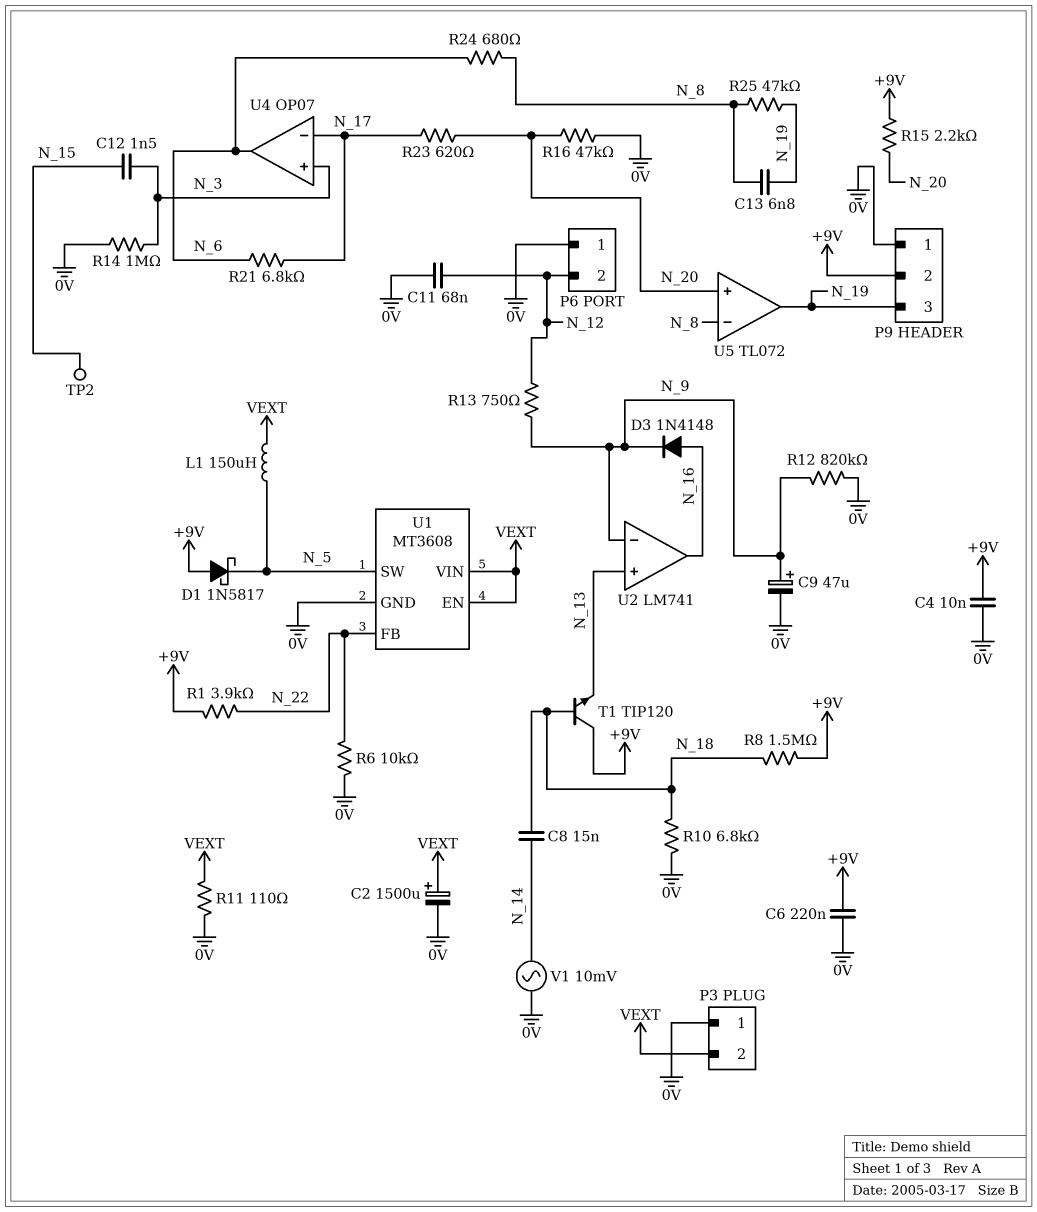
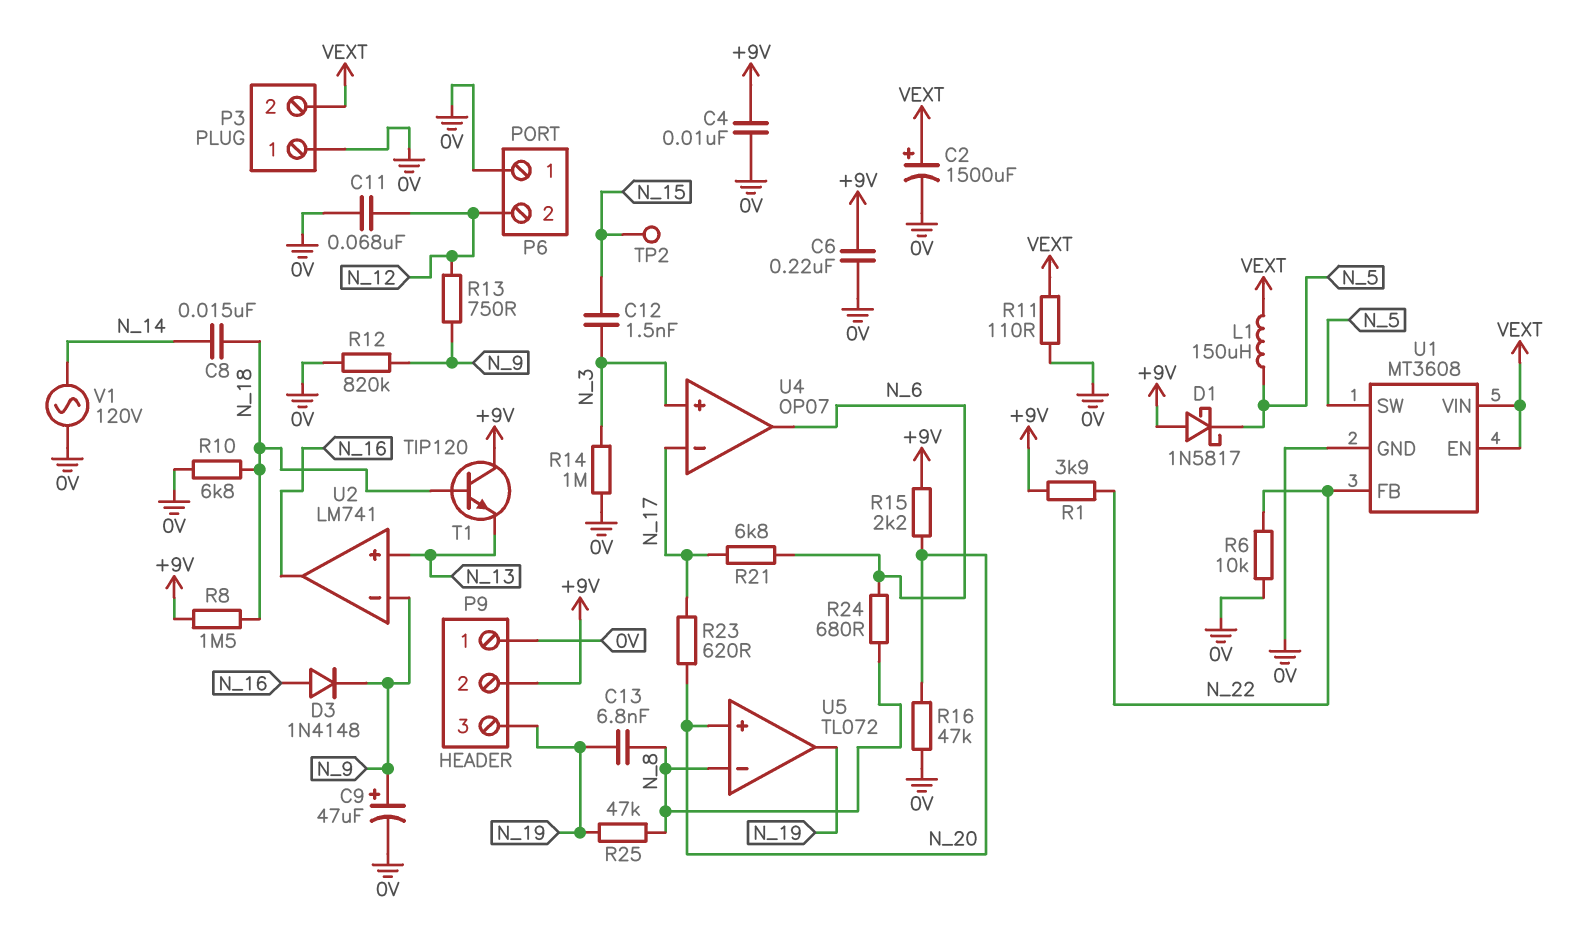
V1: AC 10mV (0V, N_14) -> AC 120V (0V, N_14)

